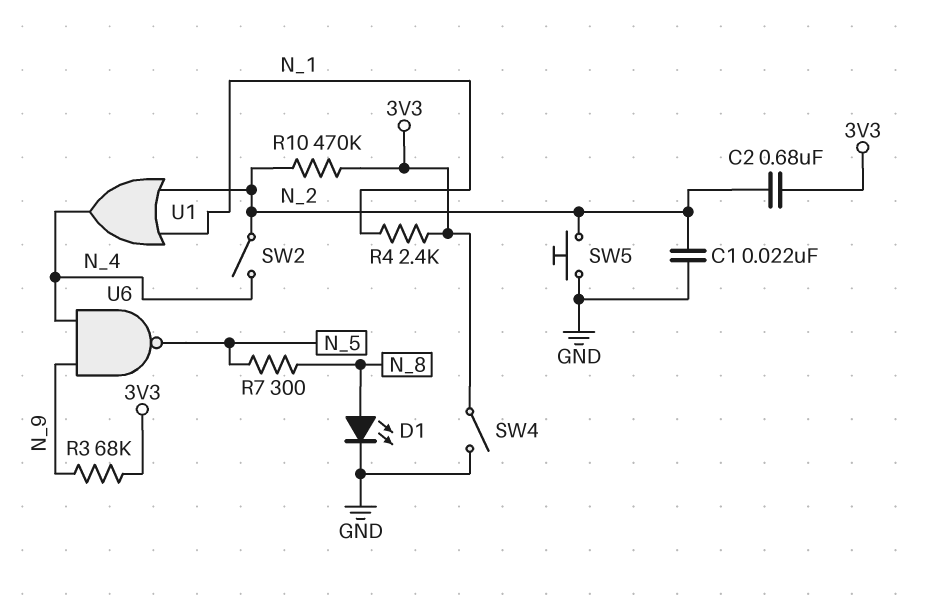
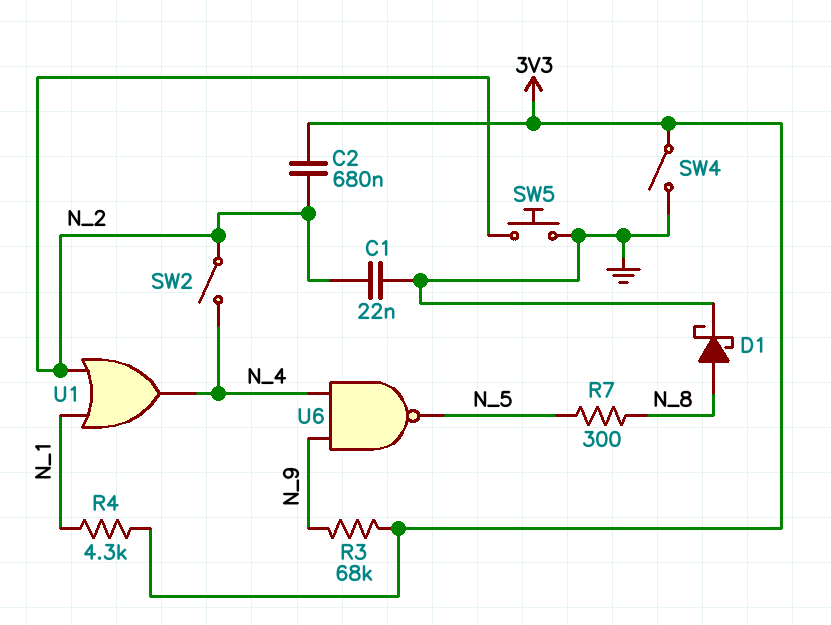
D1: LED (A N_8, K GND) -> schottky (A N_8, K GND)
R4: 2.4k (3V3, N_1) -> 4.3k (3V3, N_1)
R10: 470k (3V3, N_2) -> none

